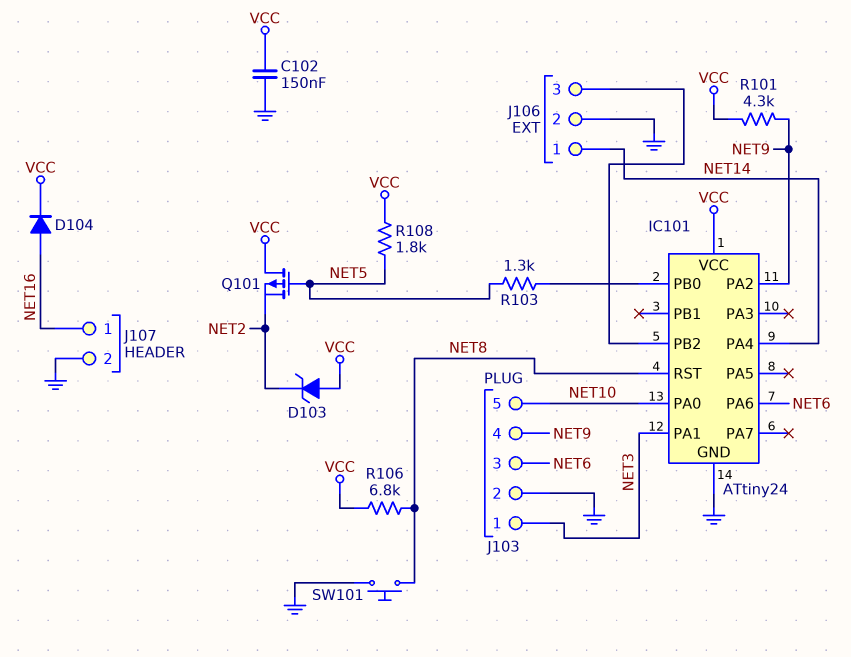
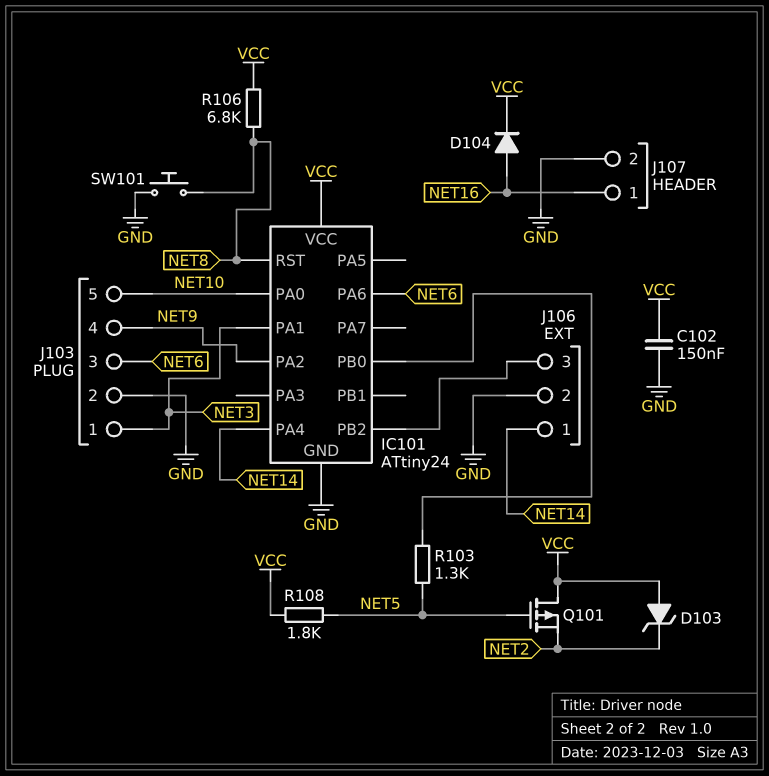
R101: 4.3k (NET9, VCC) -> none

